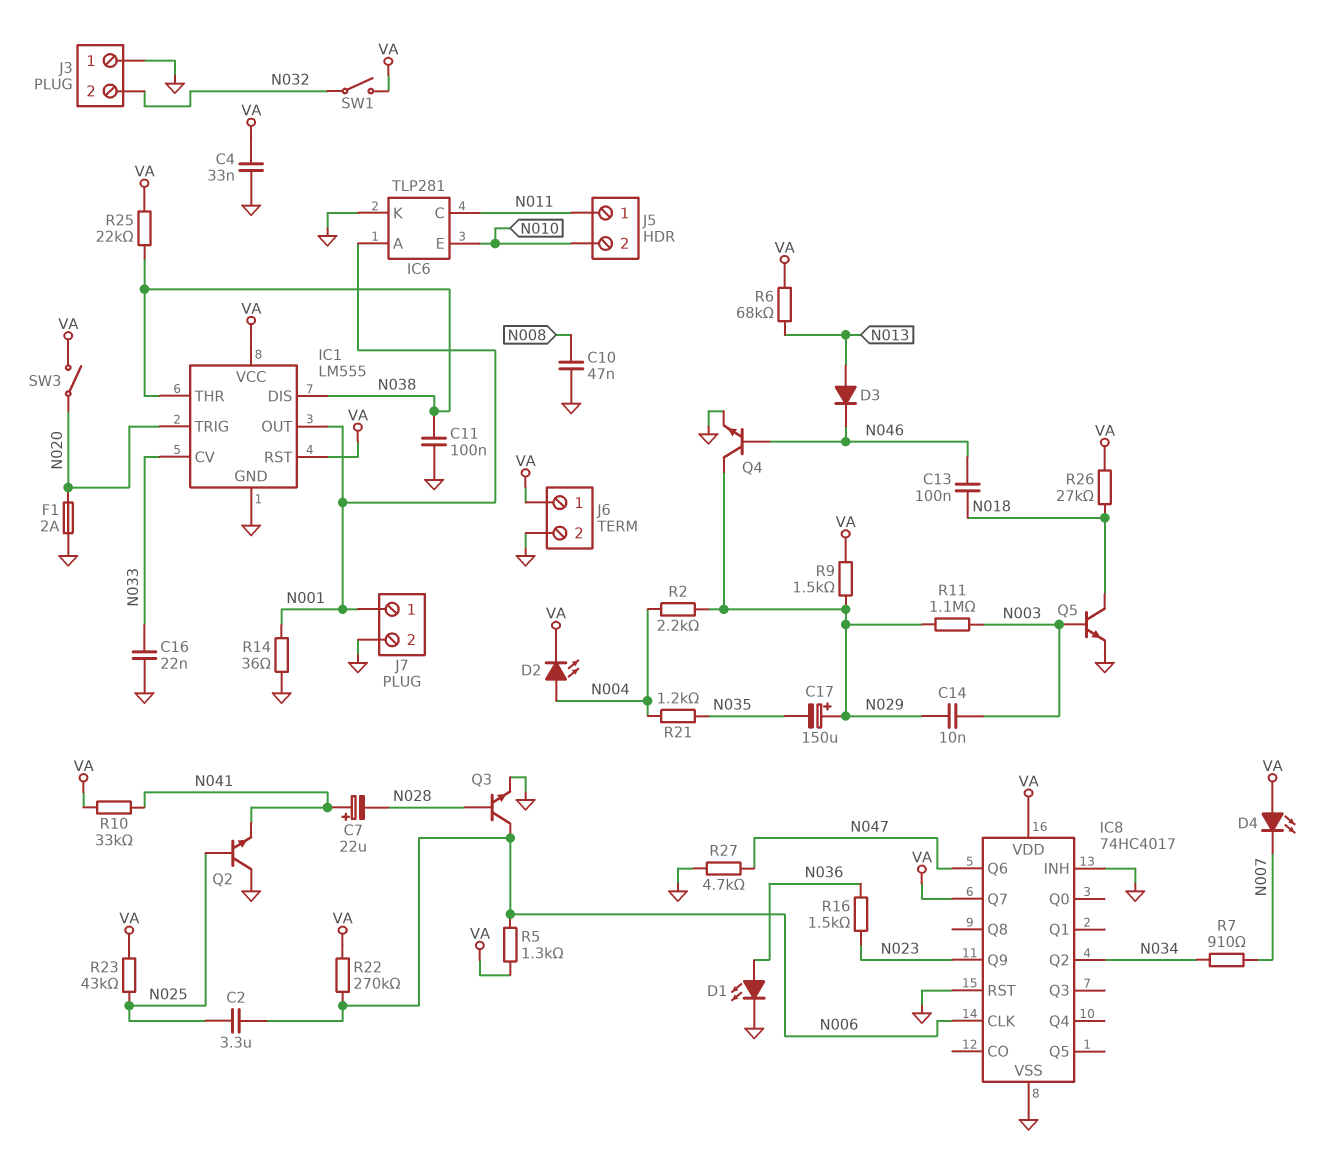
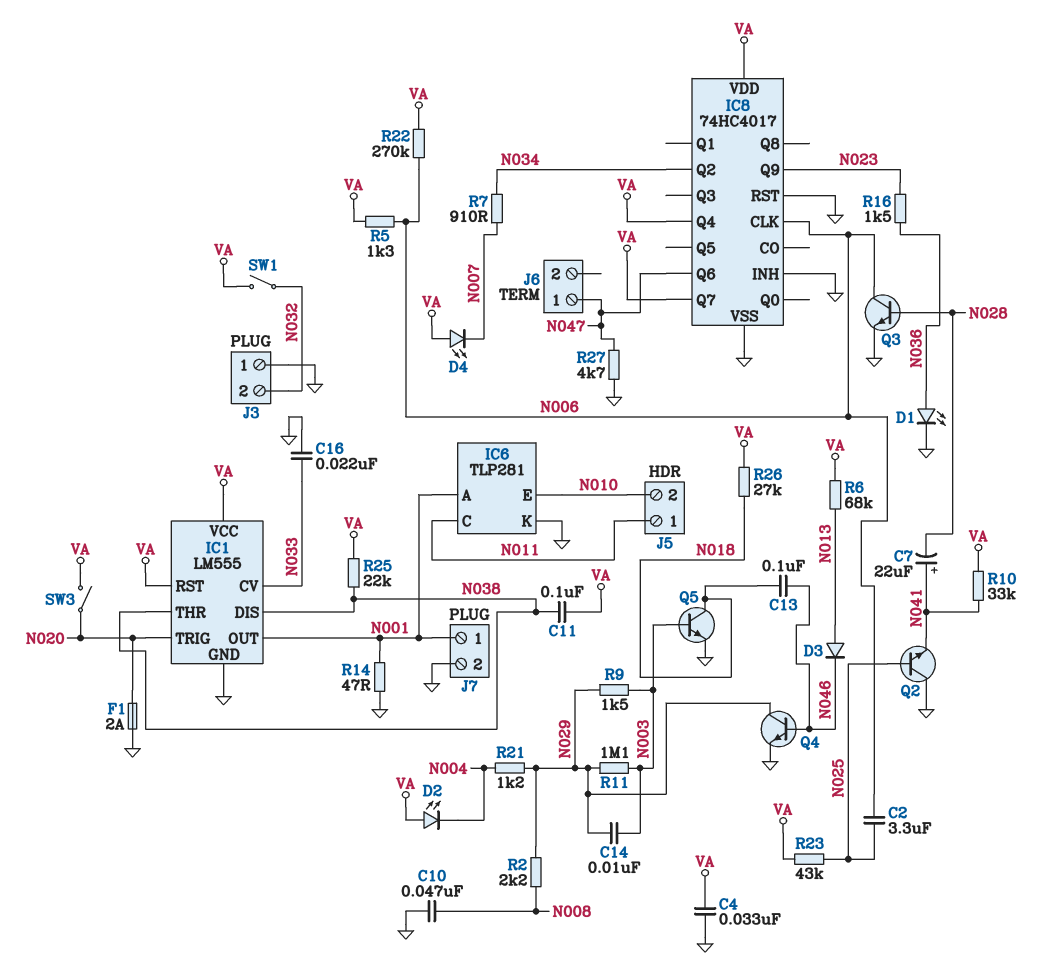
C11: 100nF (GND, N038) -> 100nF (N038, VA)
C17: 150uF (plus N029, minus N035) -> none
D2: LED (A N004, K VA) -> LED (A VA, K N004)
IC8 pin Q4: none -> VA
J6 pin 1: VA -> N047
J6 pin 2: GND -> none
R2: 2.2k (N004, N029) -> 2.2k (N008, N029)
R9: 1.5k (N029, VA) -> 1.5k (N003, N029)
R14: 36 (GND, N001) -> 47 (GND, N001)
R21: 1.2k (N004, N035) -> 1.2k (N004, N029)

